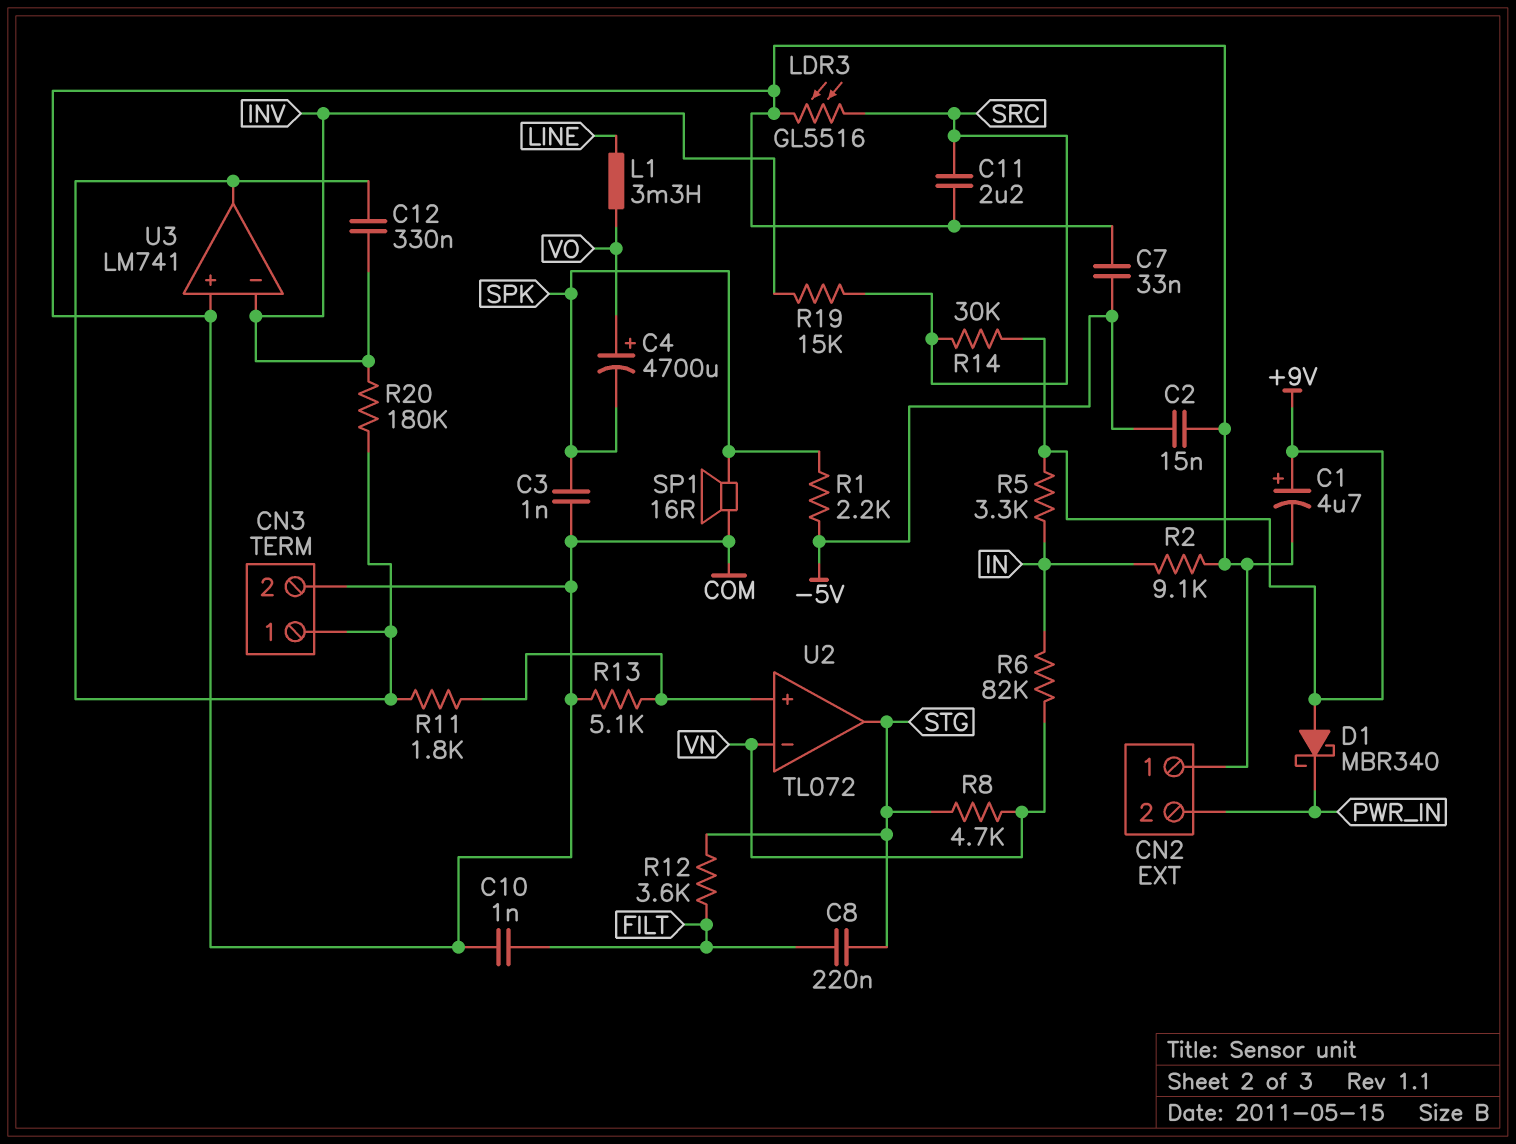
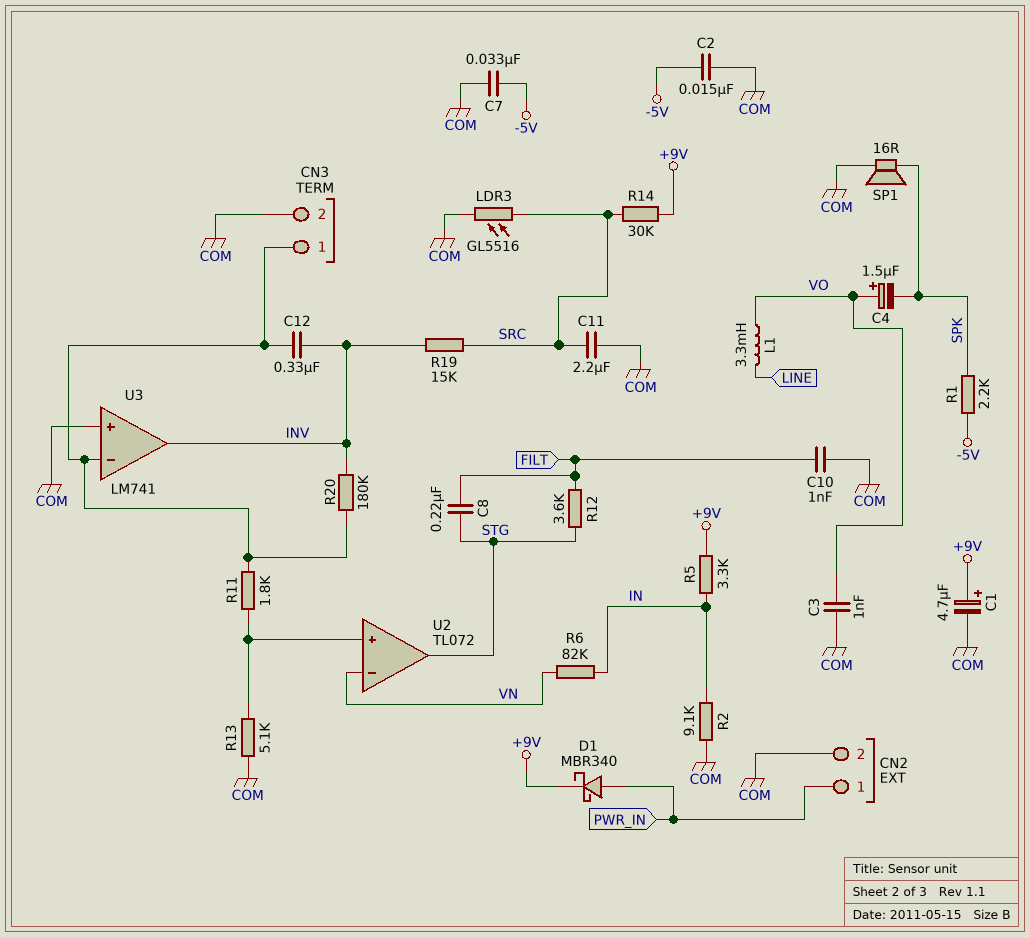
C3: 1nF (COM, SPK) -> 1nF (COM, VO)
C4: 4700uF (plus VO, minus SPK) -> 1.5uF (plus VO, minus SPK)
CN2 pin 1: COM -> PWR_IN
CN2 pin 2: PWR_IN -> COM
D1: schottky MBR340 (A +9V, K PWR_IN) -> schottky MBR340 (A PWR_IN, K +9V)
R8: 4.7k (STG, VN) -> none
U3 pin in-: INV -> CN3/1
U3 pin out: CN3/1 -> INV

